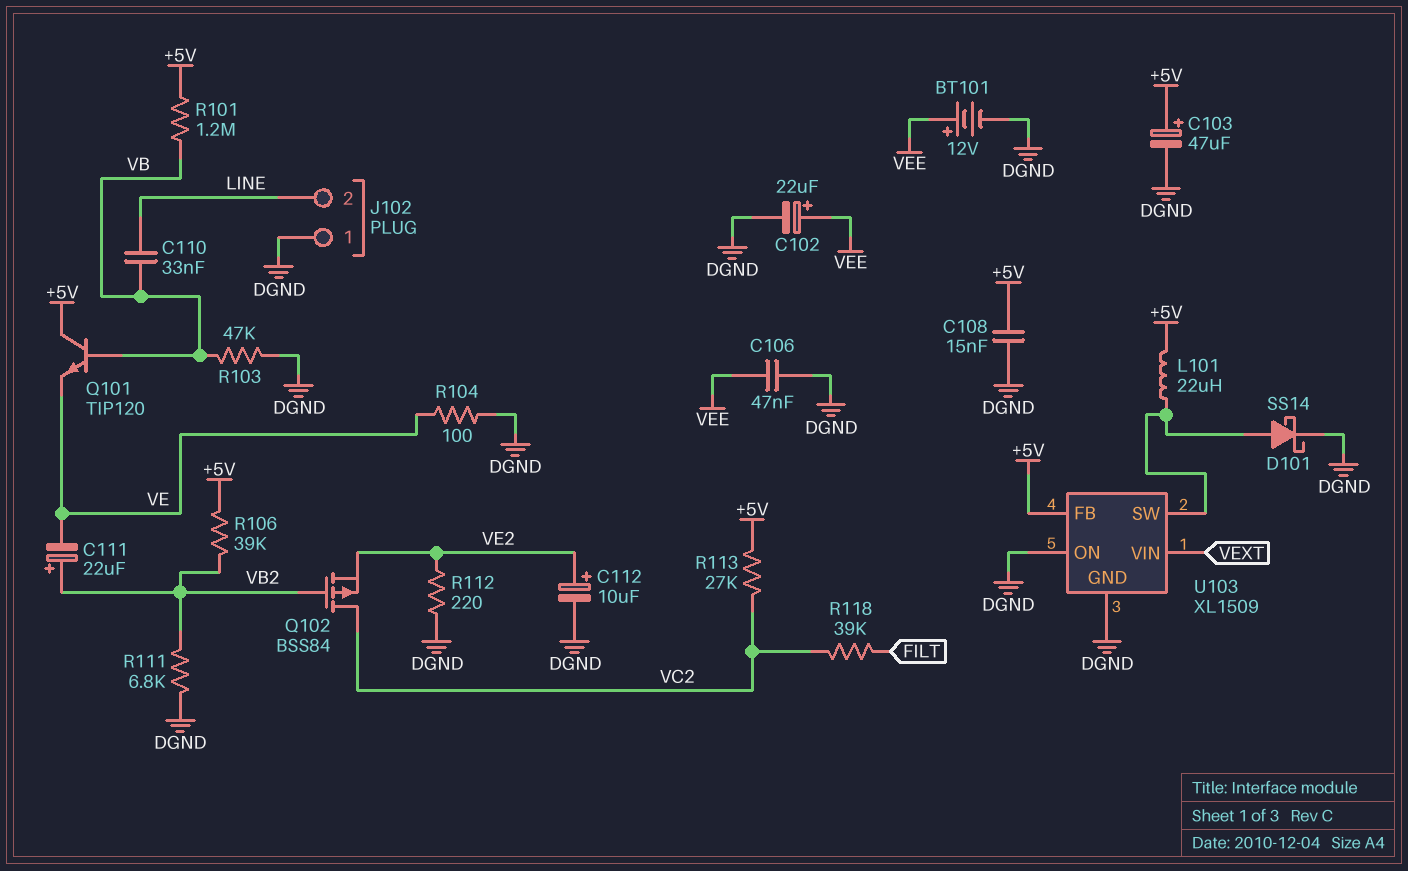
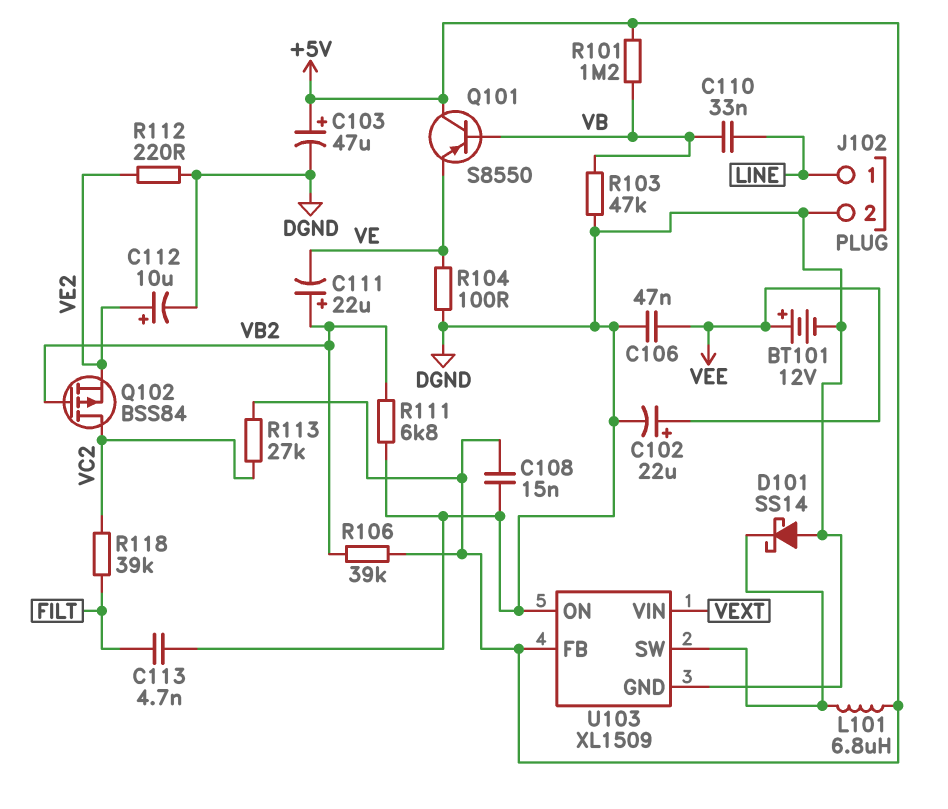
C113: none -> 4.7nF (DGND, FILT)
D101: schottky SS14 (A U103/SW, K DGND) -> schottky SS14 (A DGND, K U103/SW)
J102 pin 1: DGND -> LINE
J102 pin 2: LINE -> DGND
L101: 22uH (+5V, U103/SW) -> 6.8uH (+5V, U103/SW)
Q101: NPN TIP120 (B VB, C +5V, E VE) -> PNP S8550 (B VB, C +5V, E VE)

